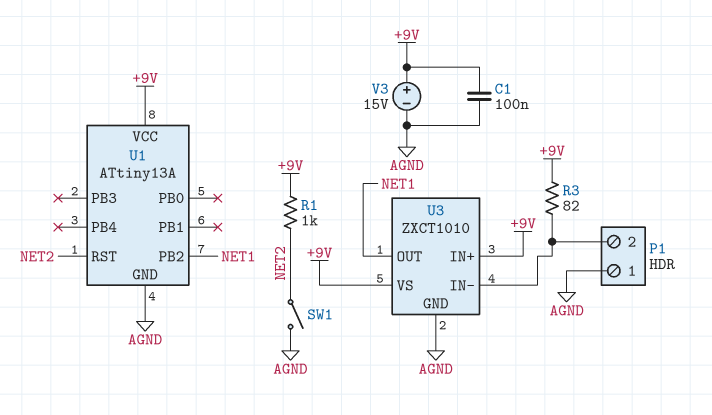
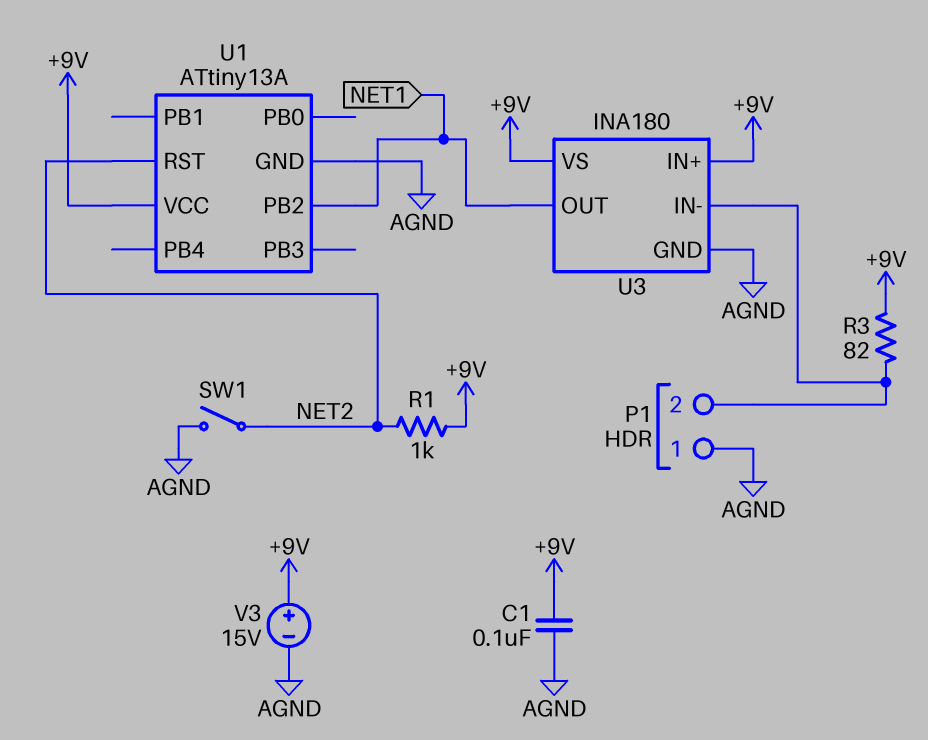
U3: ZXCT1010 -> INA180

